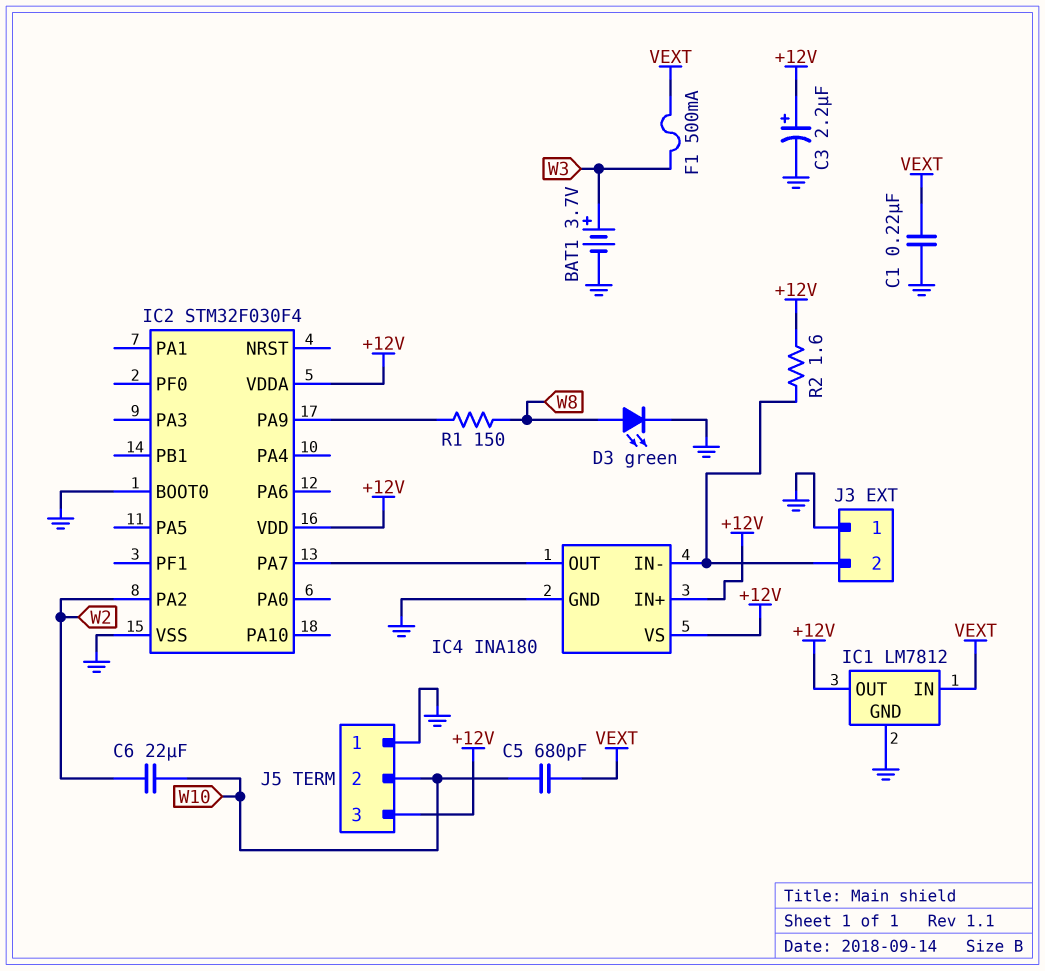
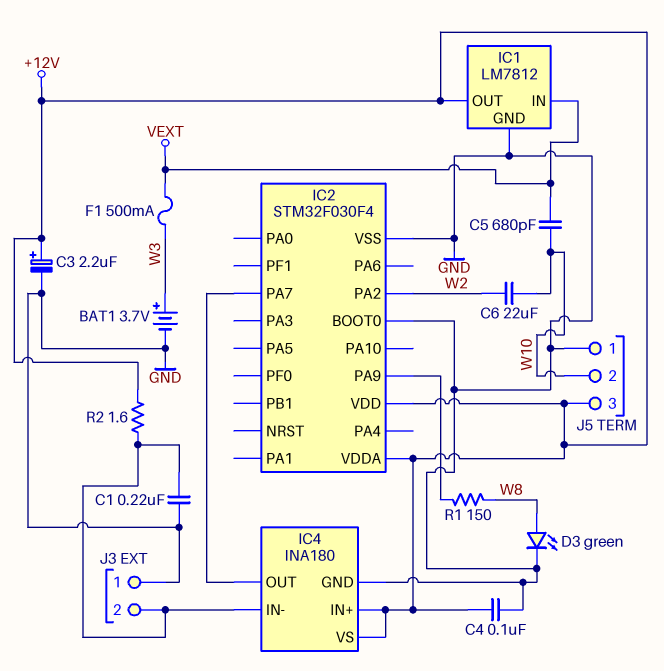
C1: 220nF (GND, VEXT) -> 220nF (GND, IC4/IN-)
C4: none -> 100nF (+12V, GND)

